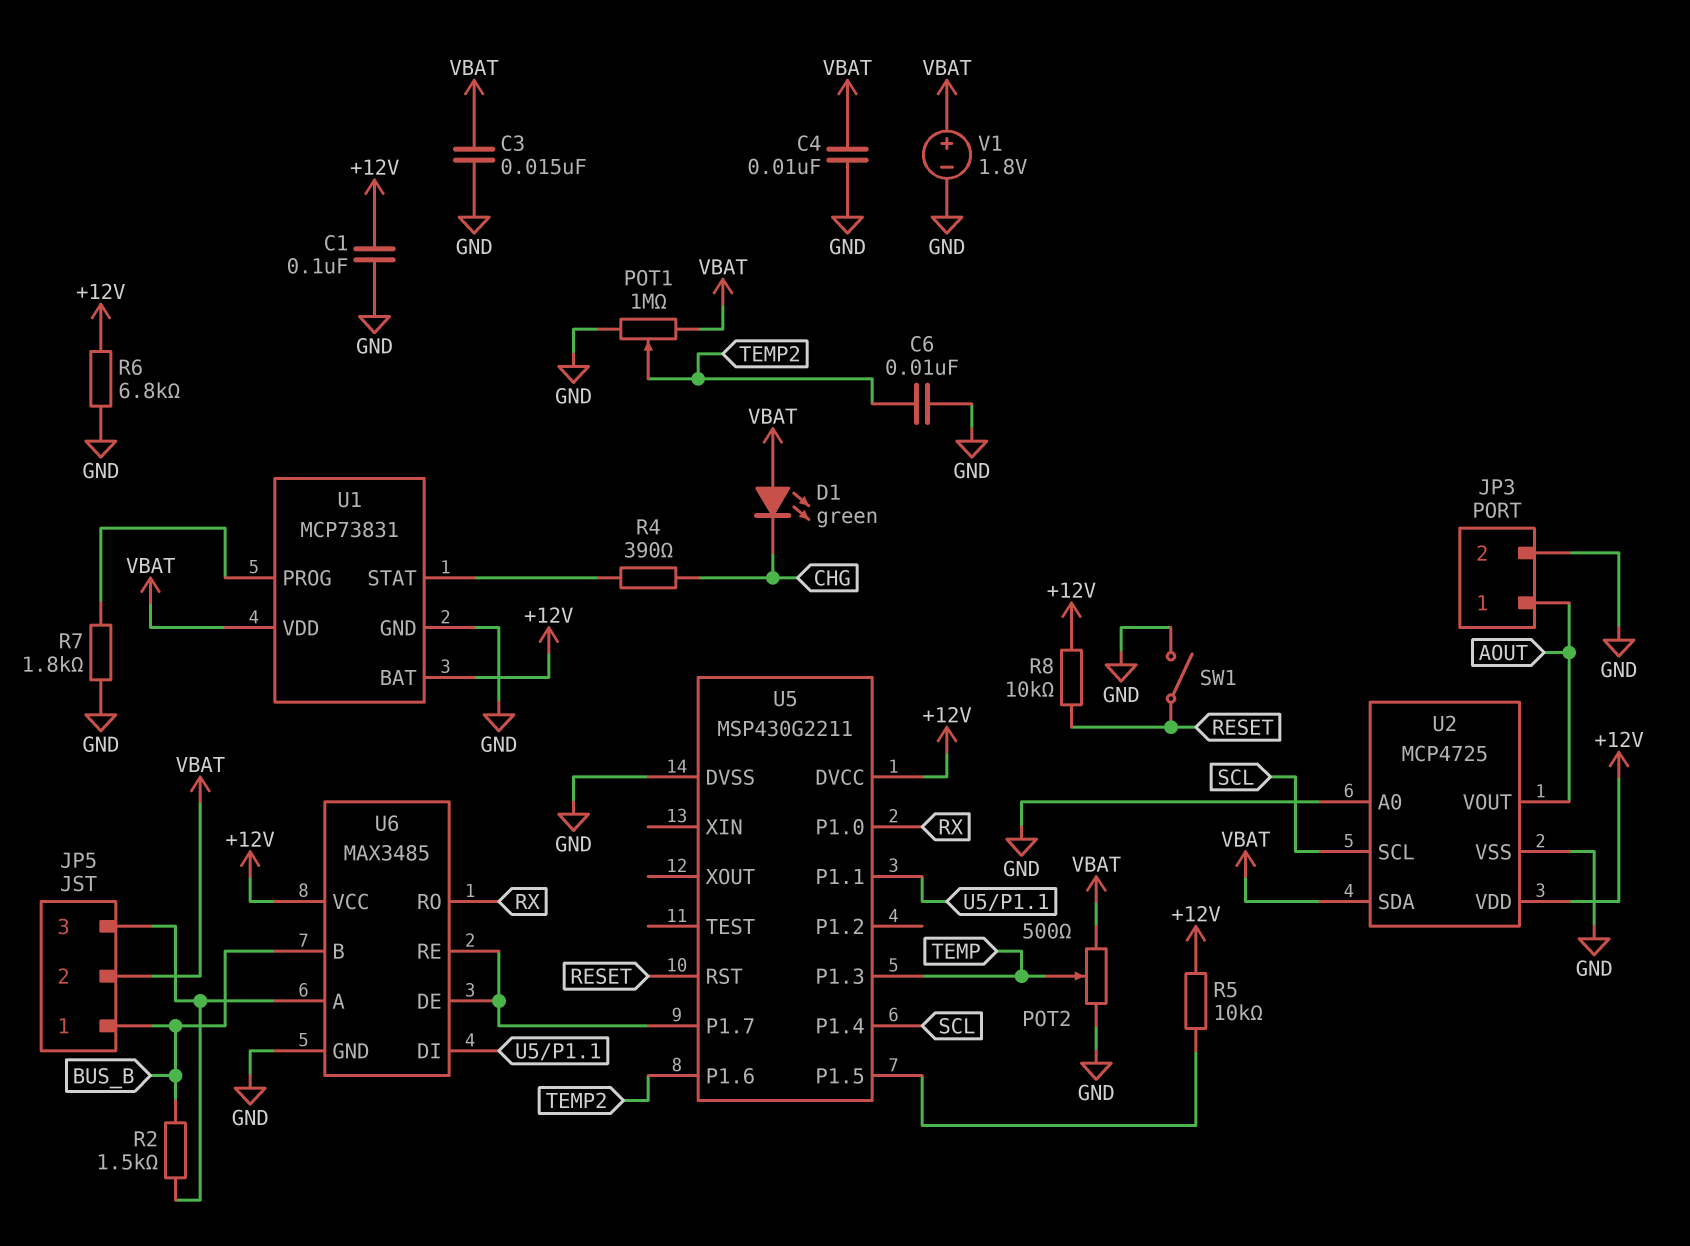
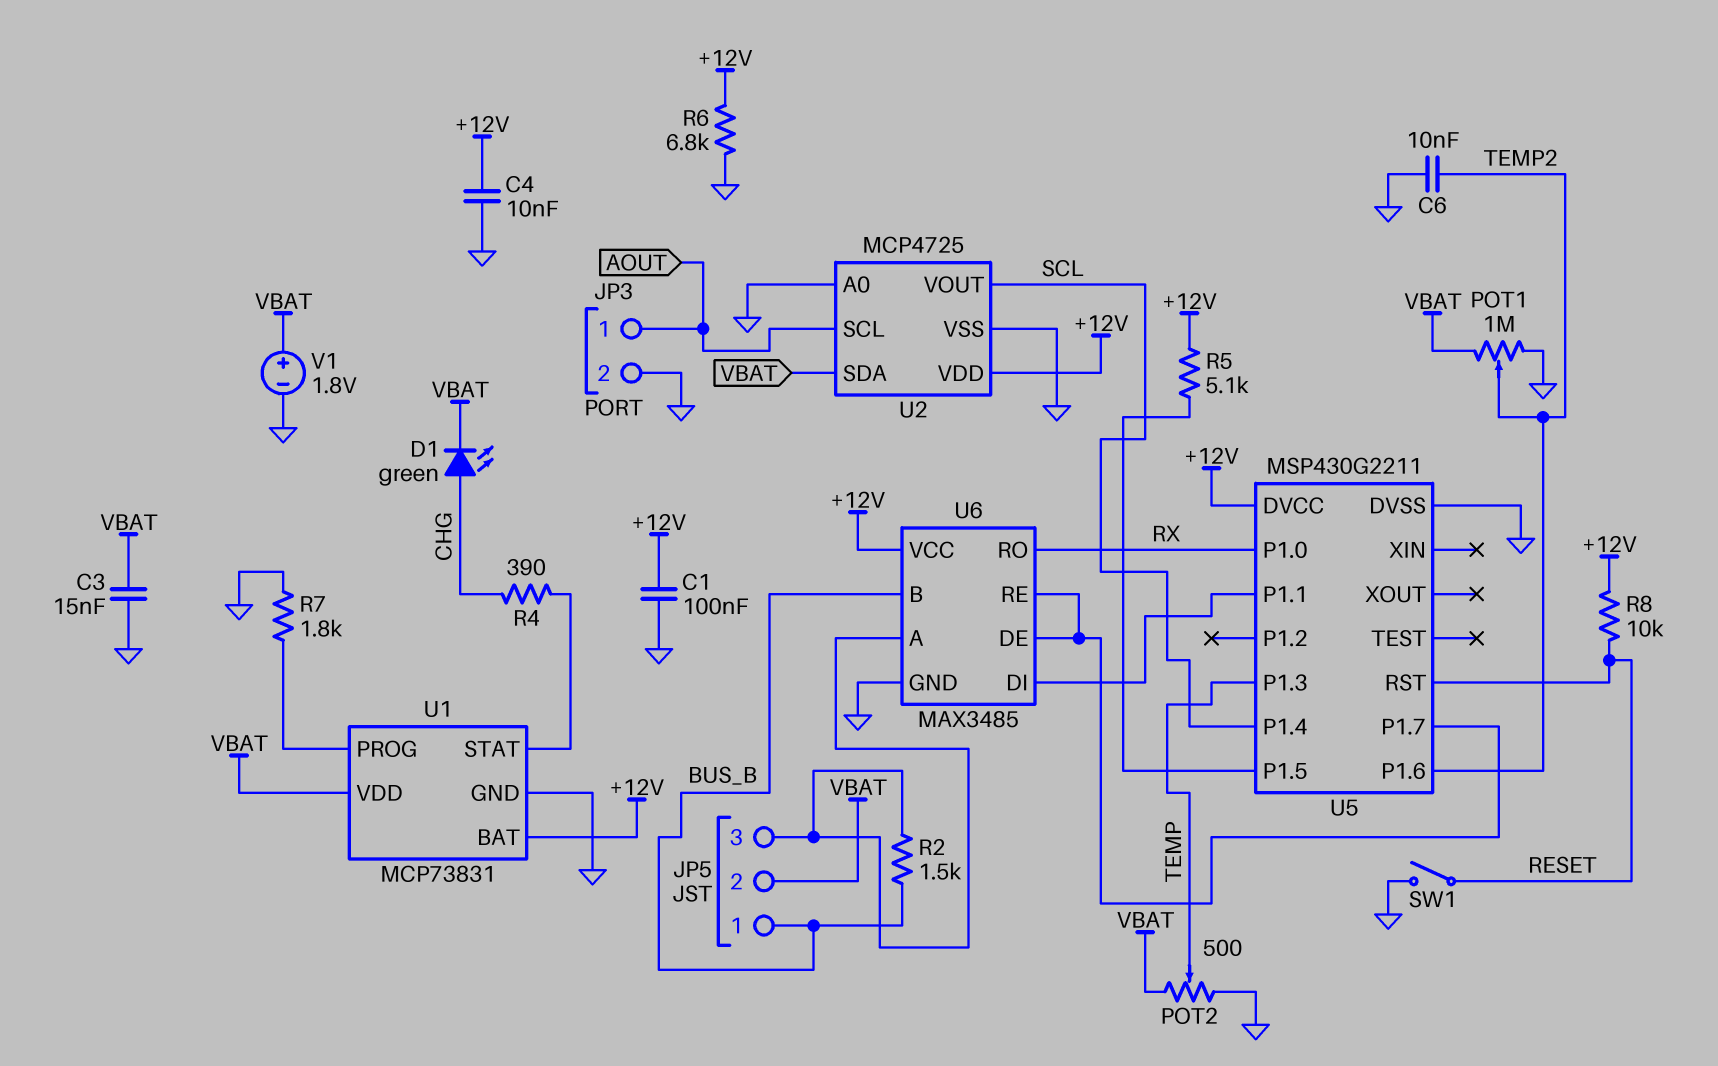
C4: 10nF (GND, VBAT) -> 10nF (+12V, GND)
D1: LED green (A VBAT, K CHG) -> LED green (A CHG, K VBAT)
R5: 10k (+12V, U5/P1.5) -> 5.1k (+12V, U5/P1.5)
U2 pin SCL: SCL -> AOUT
U2 pin VOUT: AOUT -> SCL

